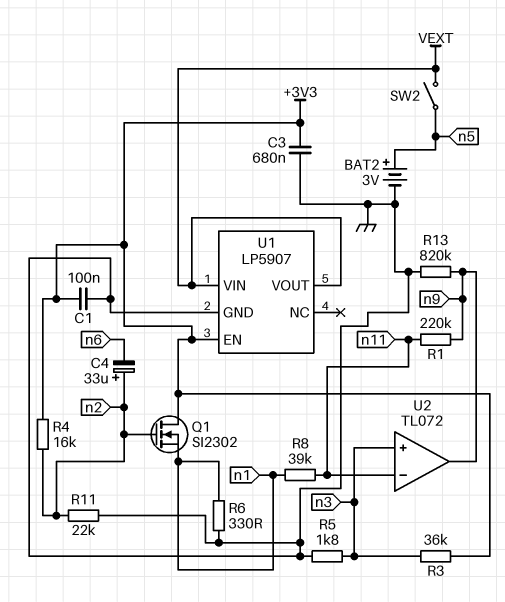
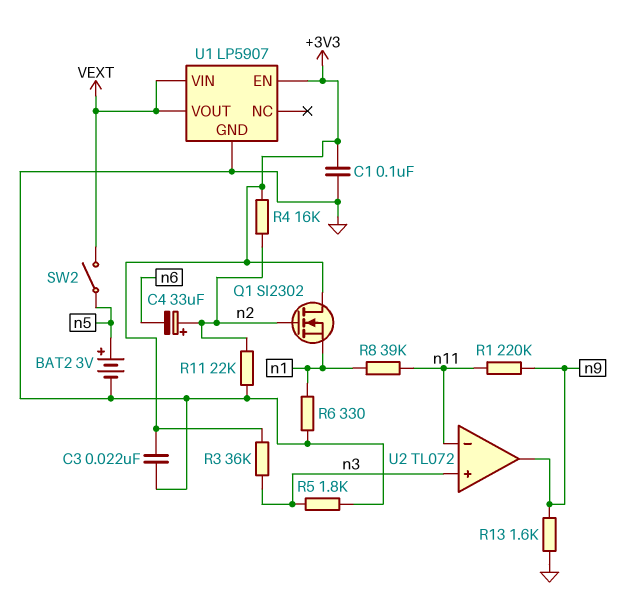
C3: 680nF (+3V3, GND) -> 22nF (+3V3, GND)
R13: 820k (GND, n9) -> 1.6k (GND, n9)

